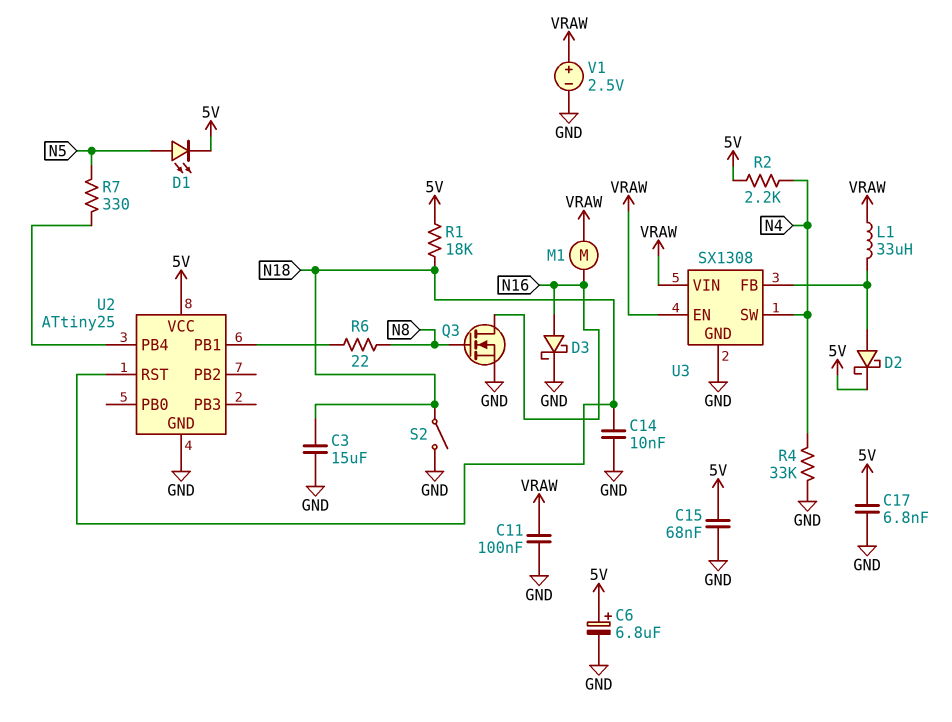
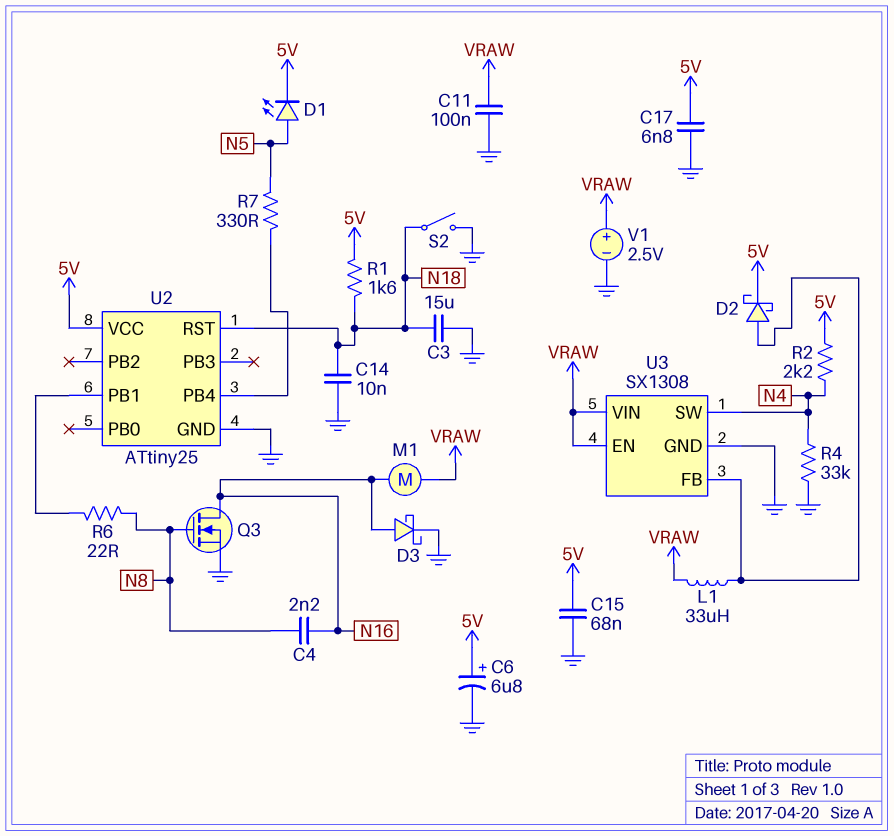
C4: none -> 2.2nF (N8, N16)
R1: 18k (5V, N18) -> 1.6k (5V, N18)

